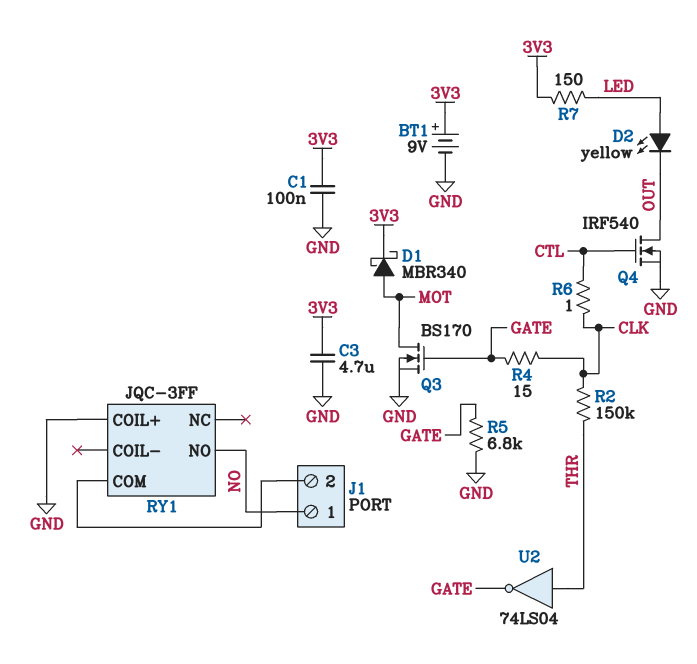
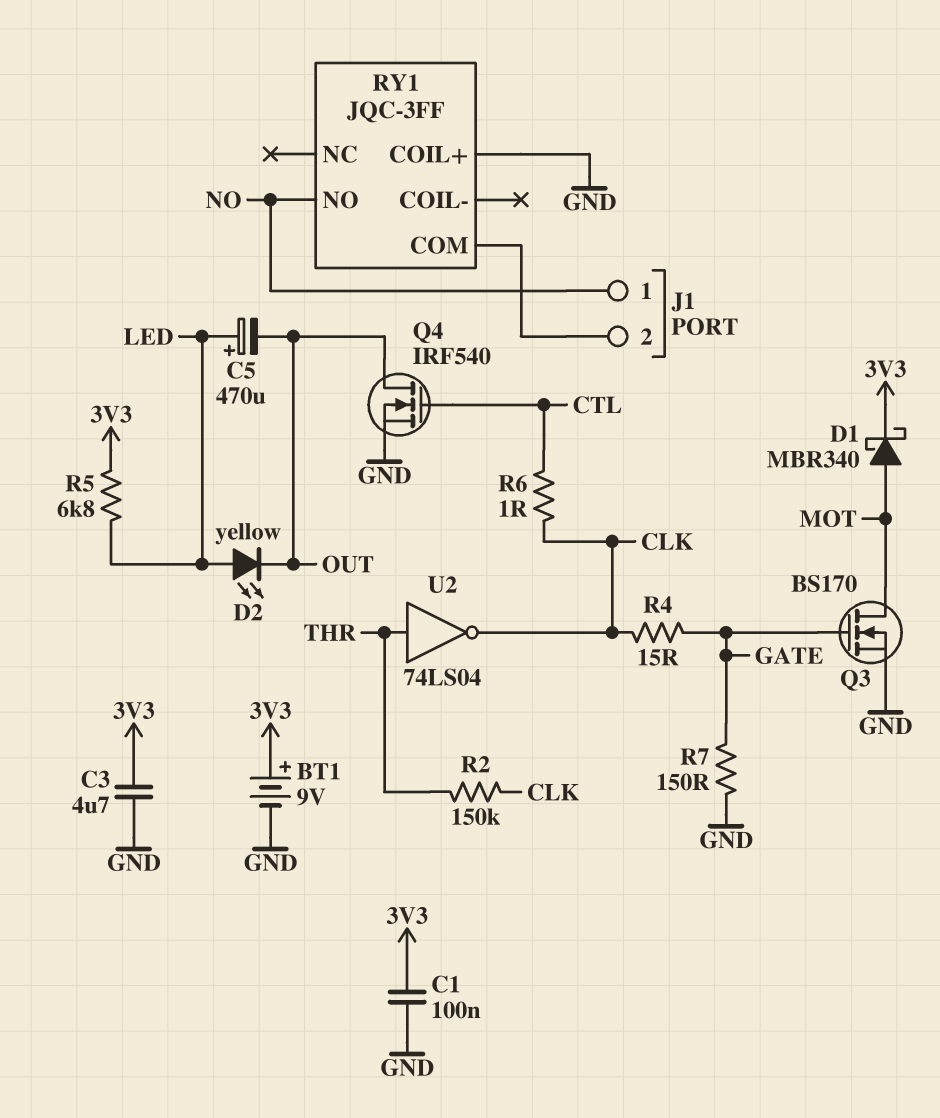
C5: none -> 470uF (plus LED, minus OUT)
R5: 6.8k (GATE, GND) -> 6.8k (3V3, LED)
R7: 150 (3V3, LED) -> 150 (GATE, GND)
U2: NOT 74LS04 (in THR, out GATE) -> NOT 74LS04 (in THR, out CLK)

